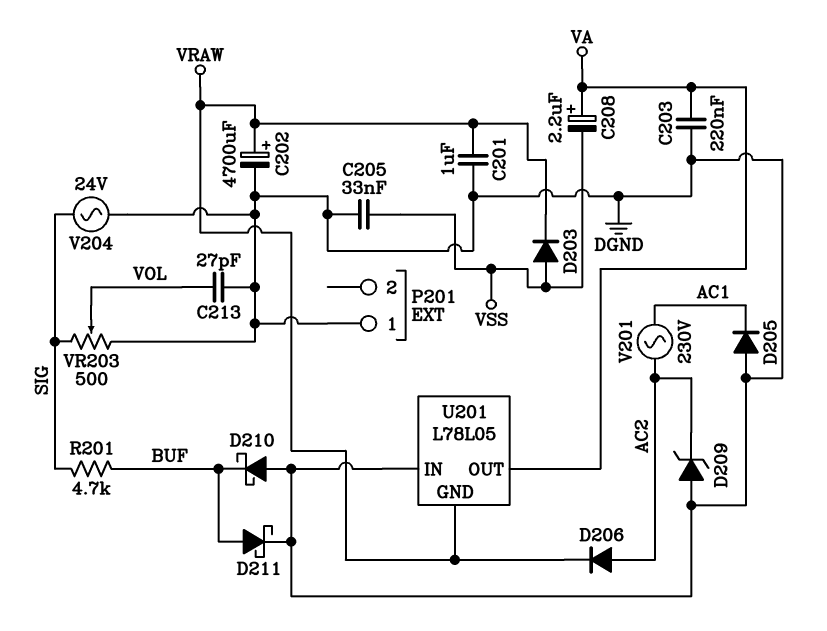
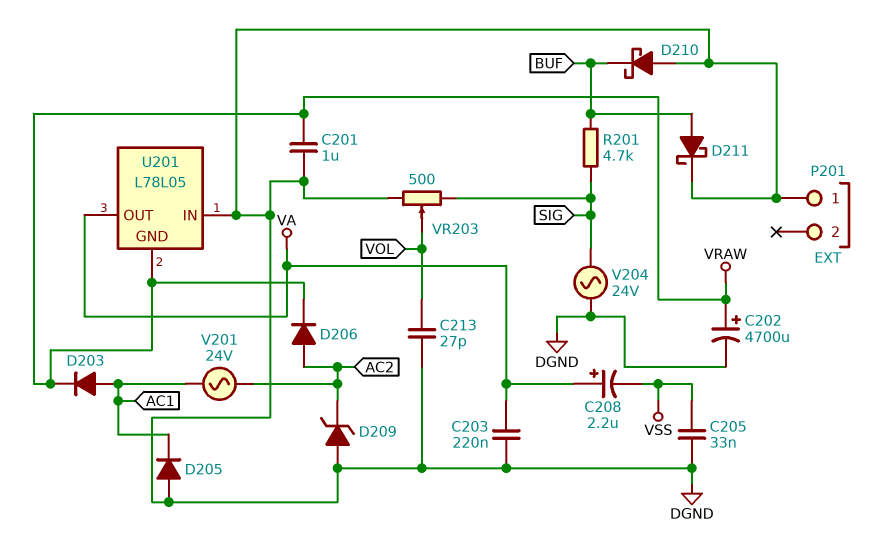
D203: diode (A VSS, K VRAW) -> diode (A AC1, K VRAW)
V201: AC 230V (AC1, AC2) -> AC 24V (AC1, AC2)

